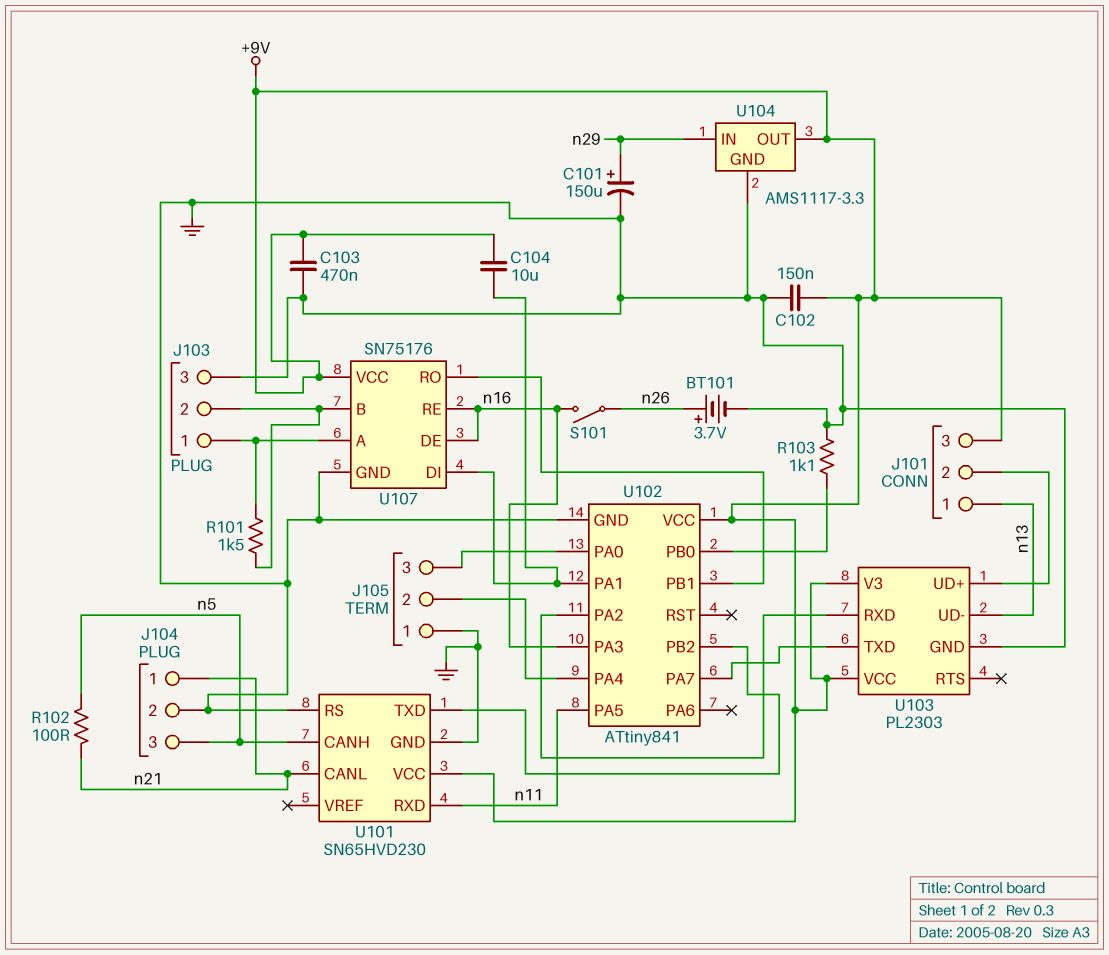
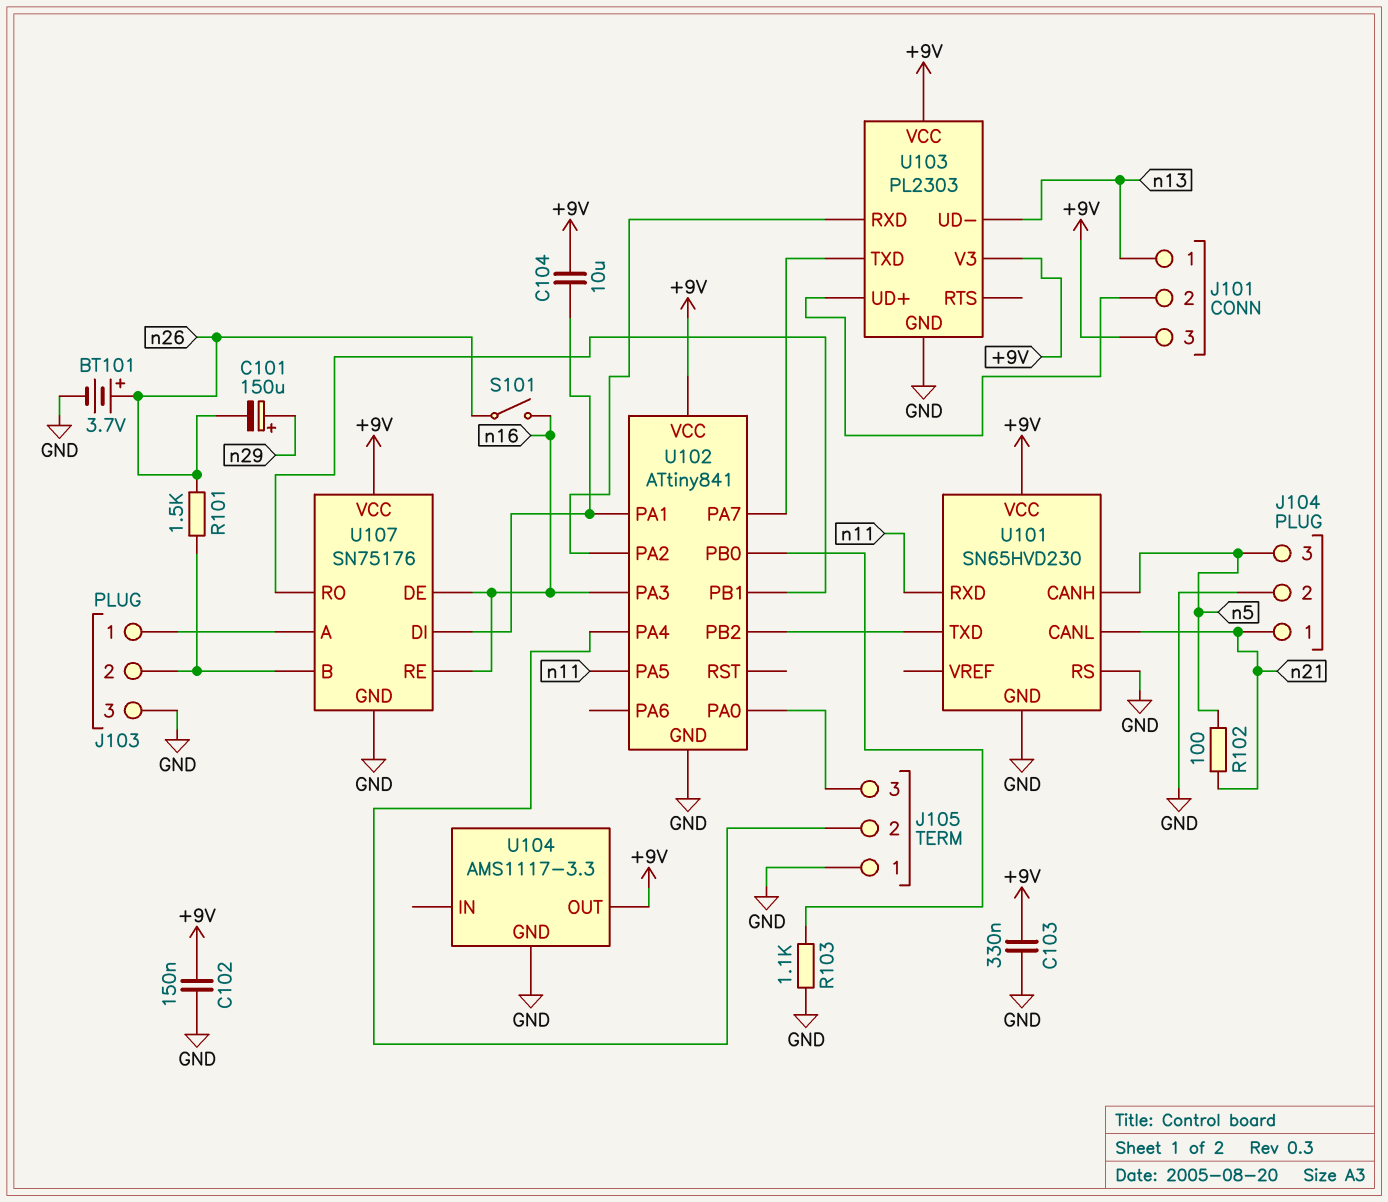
C101: 150uF (plus n29, minus GND) -> 150uF (plus n29, minus n26)
C103: 470nF (+9V, GND) -> 330nF (+9V, GND)
R101: 1.5k (J103/1, J103/2) -> 1.5k (J103/2, n26)
U104 pin IN: n29 -> none

